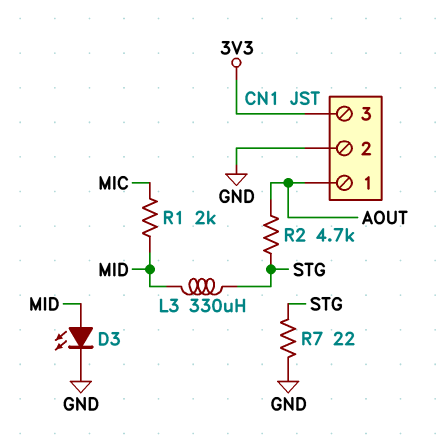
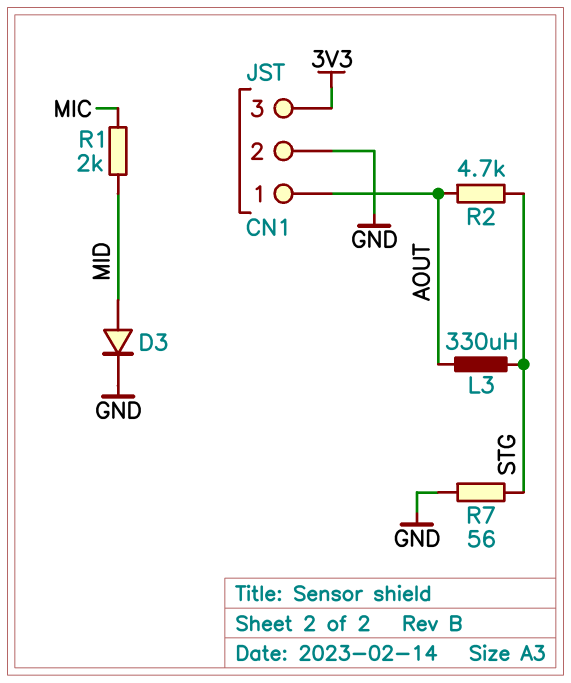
D3: LED (A MID, K GND) -> diode (A MID, K GND)
L3: 330uH (MID, STG) -> 330uH (AOUT, STG)
R7: 22 (GND, STG) -> 56 (GND, STG)

